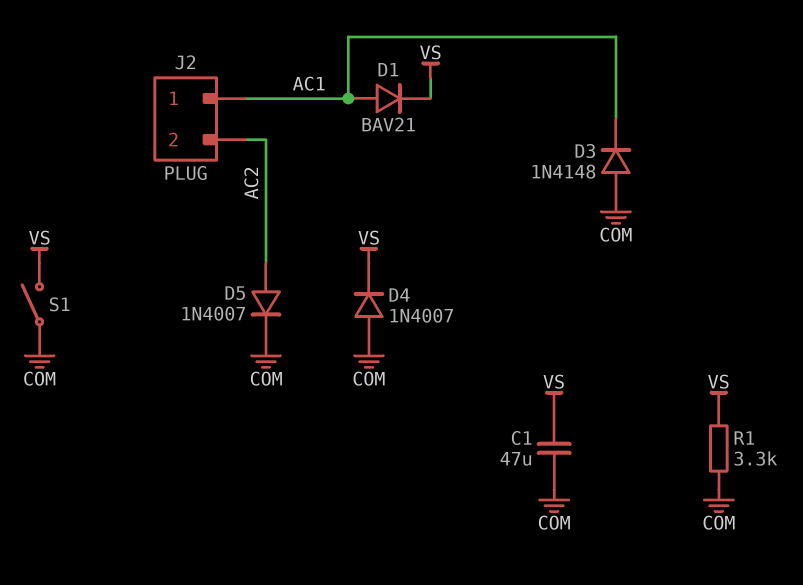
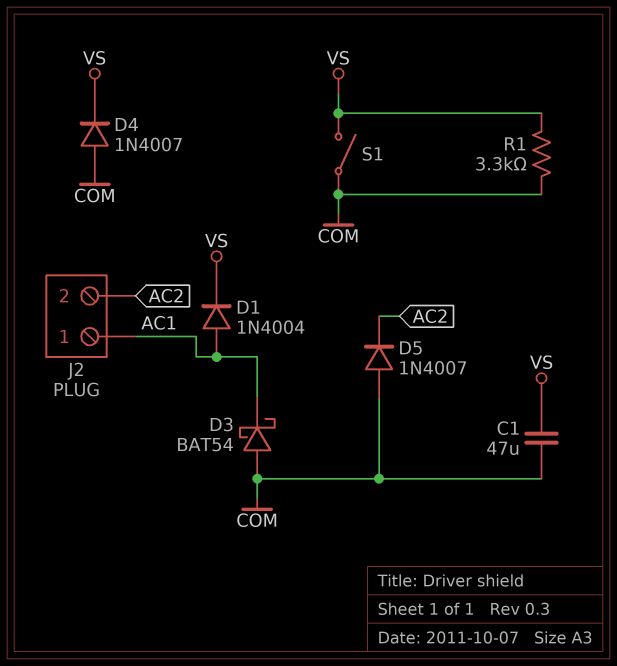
D1: diode BAV21 (A AC1, K VS) -> diode 1N4004 (A AC1, K VS)
D3: diode 1N4148 (A COM, K AC1) -> schottky BAT54 (A COM, K AC1)
D5: diode 1N4007 (A AC2, K COM) -> diode 1N4007 (A COM, K AC2)

